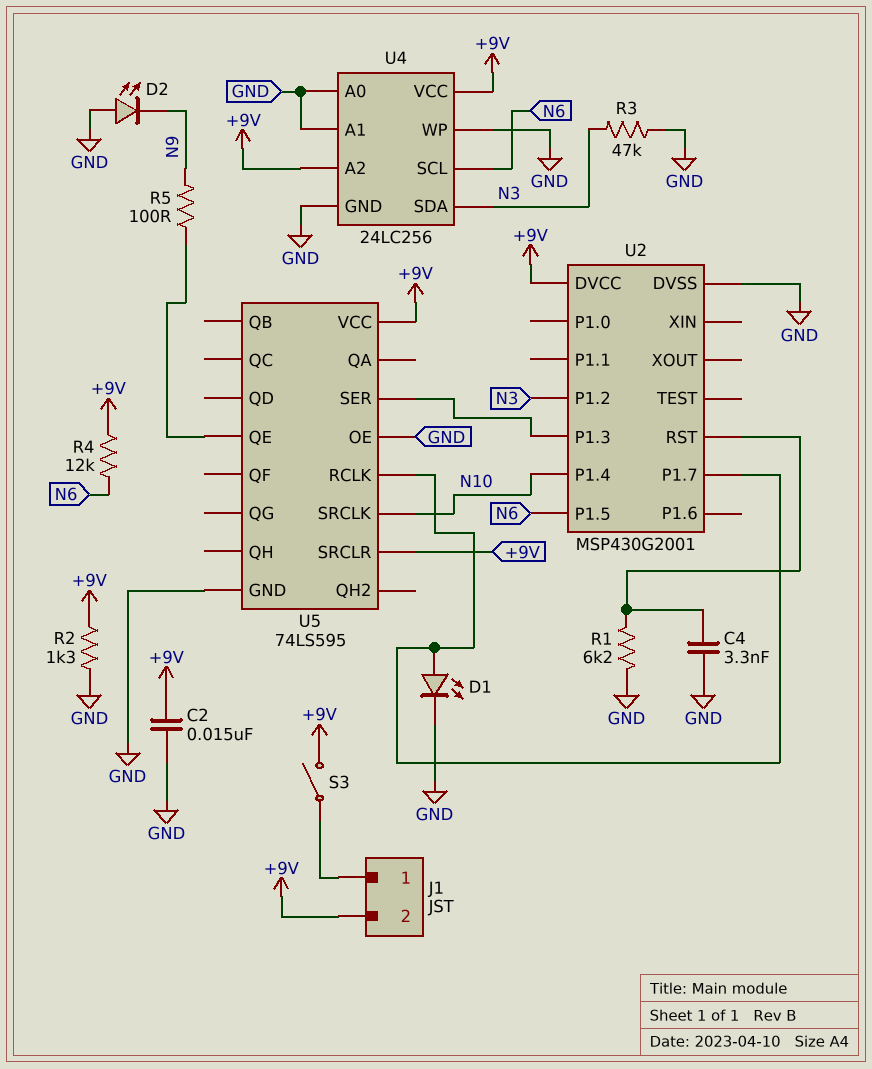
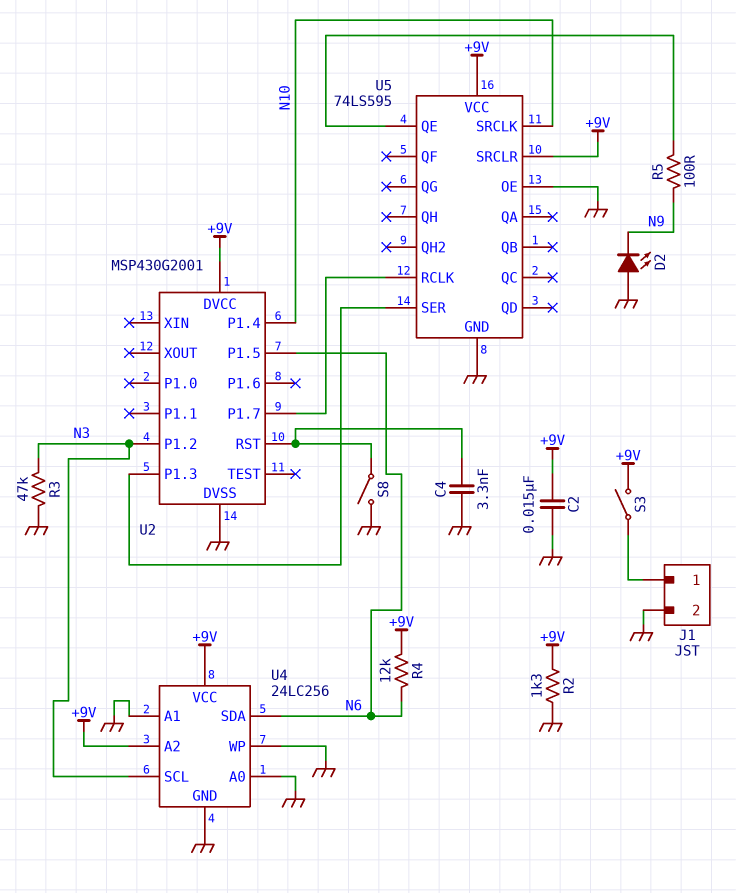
D1: LED (A U2/P1.7, K GND) -> none
J1 pin 2: +9V -> GND
R1: 6.2k (GND, U2/RST) -> none
S8: none -> switch (GND, U2/RST)
U4 pin SCL: N6 -> N3
U4 pin SDA: N3 -> N6

